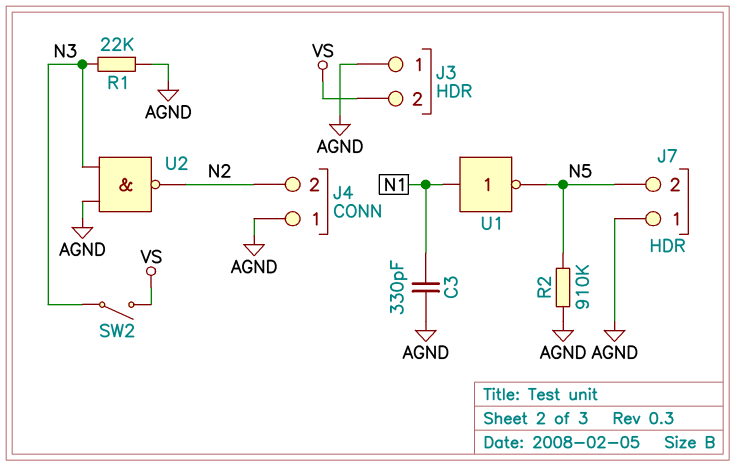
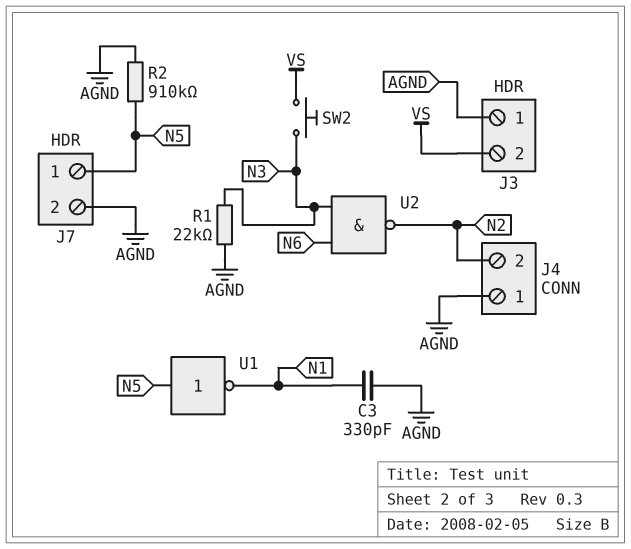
J7 pin 1: AGND -> N5
J7 pin 2: N5 -> AGND
SW2: switch (N3, VS) -> button (N3, VS)
U1: NOT (in N1, out N5) -> NOT (in N5, out N1)
U2: NAND (in AGND, in N3, out N2) -> NAND (in N3, in N6, out N2)

